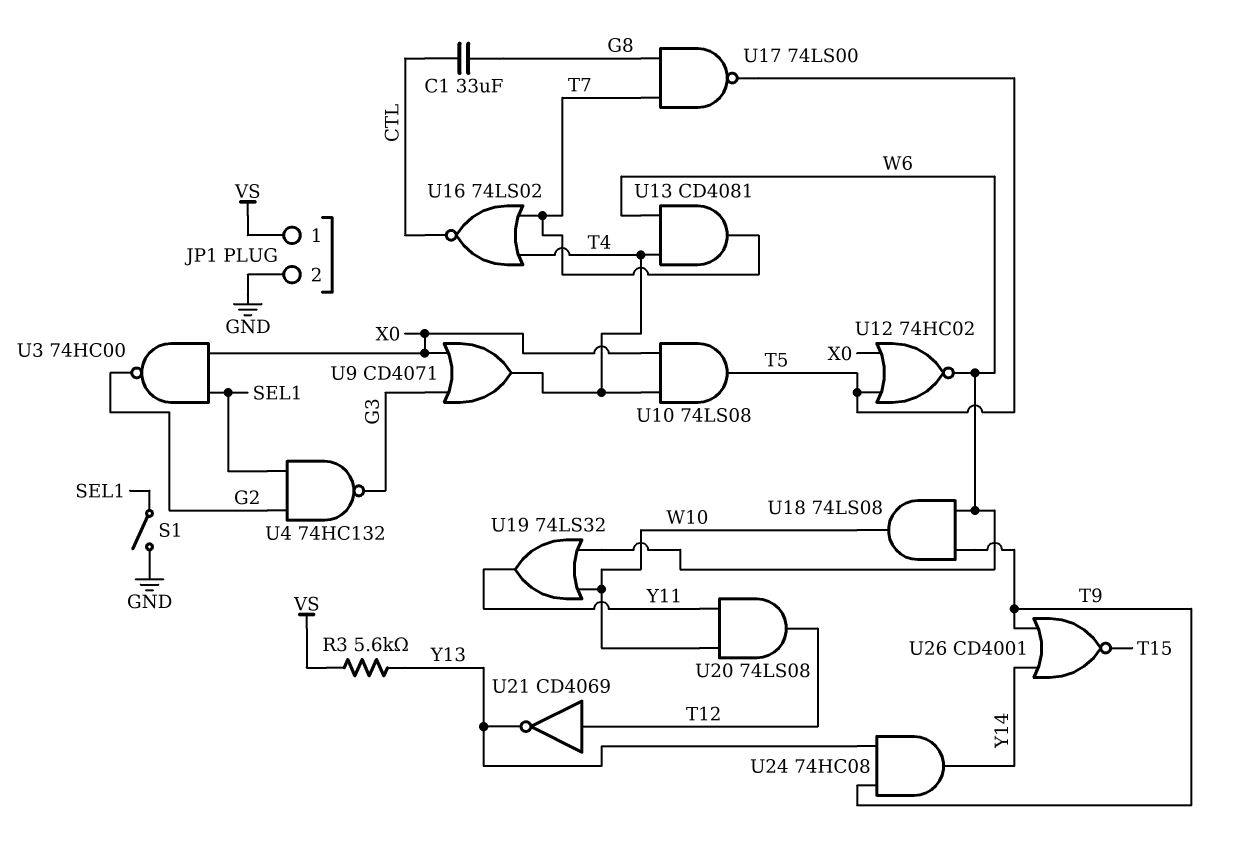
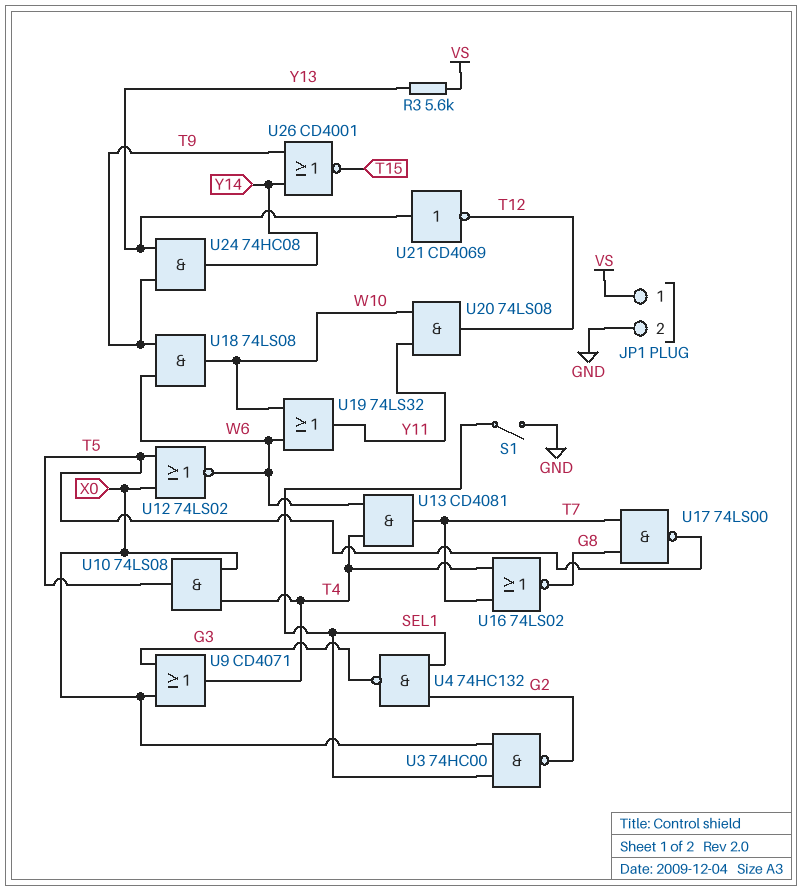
C1: 33uF (CTL, G8) -> none
U12: NOR 74HC02 (in T5, in X0, out W6) -> NOR 74LS02 (in T5, in X0, out W6)
U16: NOR 74LS02 (in T4, in T7, out CTL) -> NOR 74LS02 (in T4, in T7, out G8)
U21: NOT CD4069 (in T12, out Y13) -> NOT CD4069 (in Y13, out T12)

